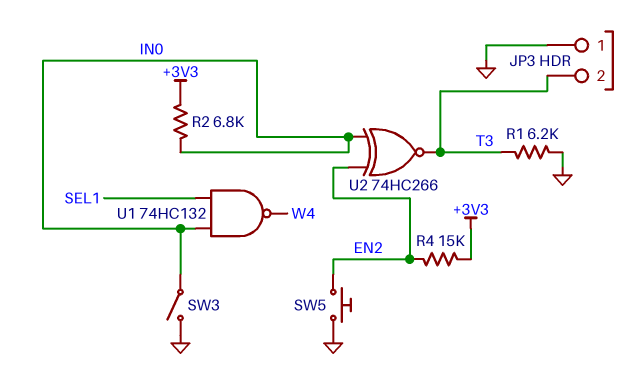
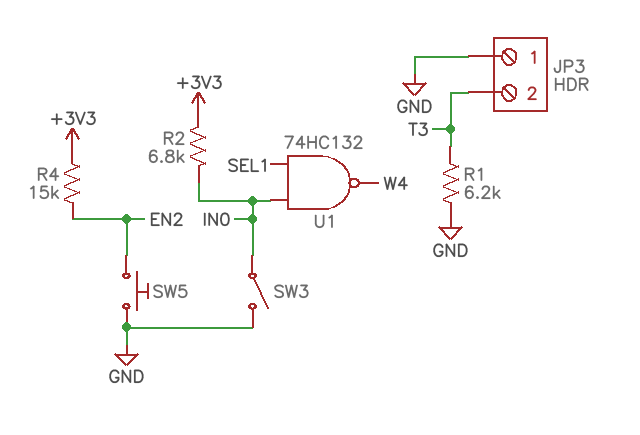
U2: XNOR 74HC266 (in EN2, in IN0, out T3) -> none

